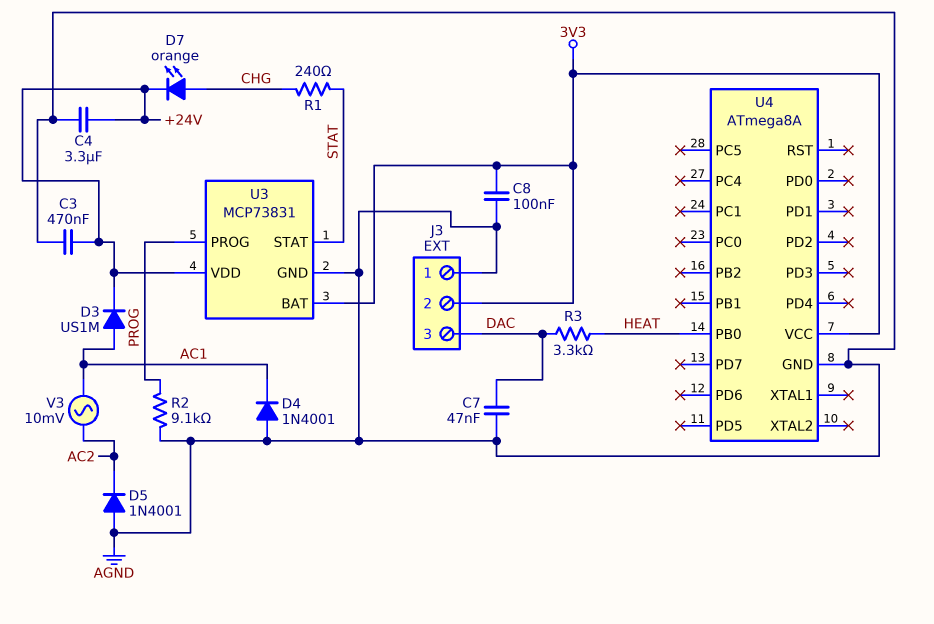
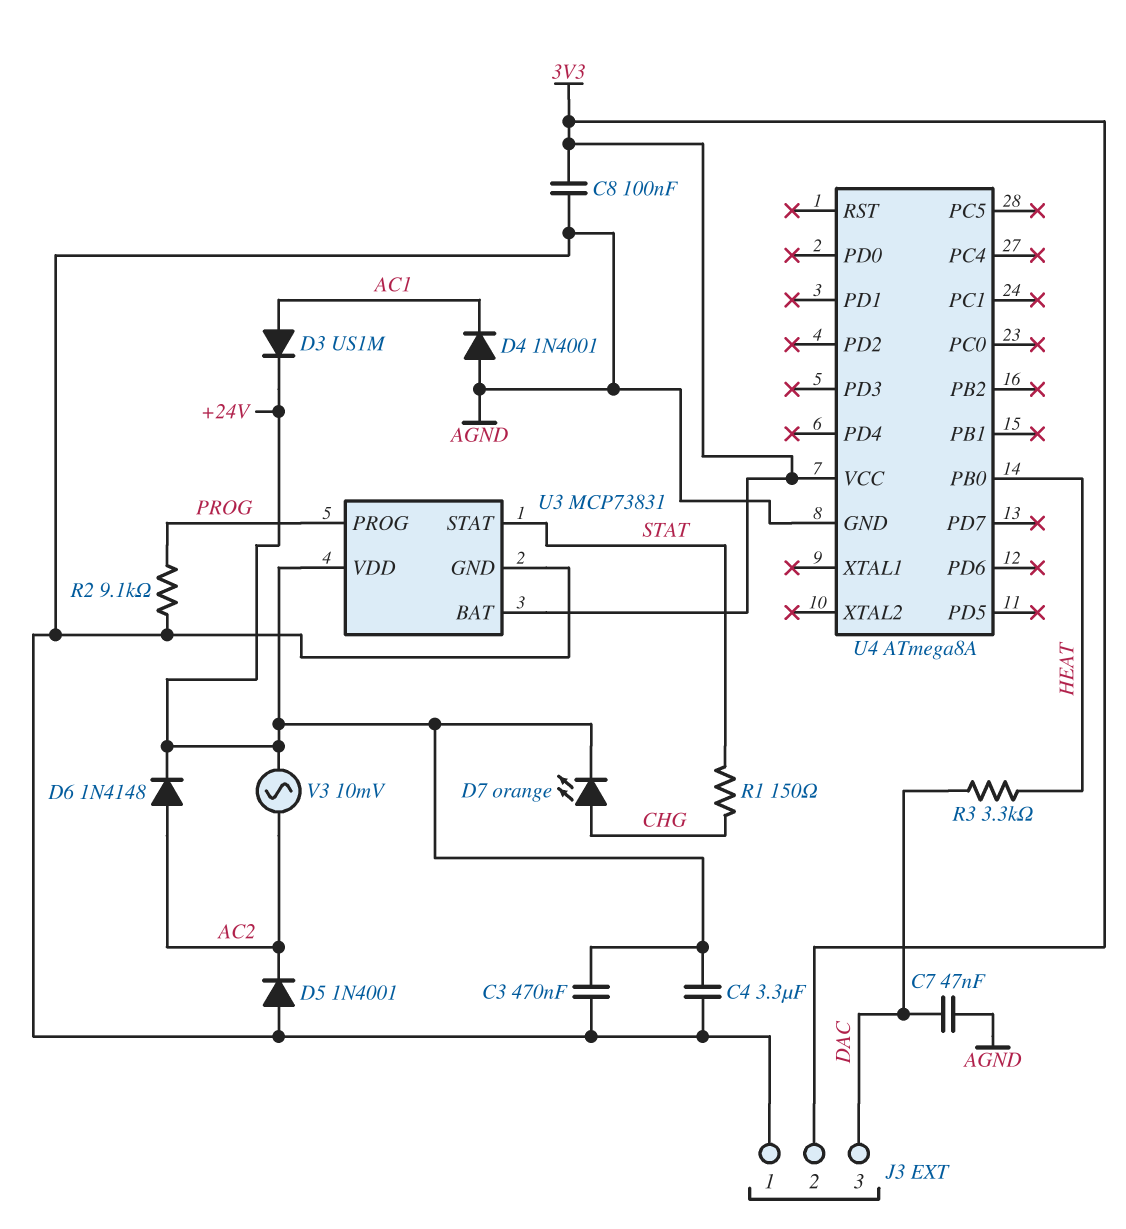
D6: none -> diode 1N4148 (A AC2, K +24V)
R1: 240 (CHG, STAT) -> 150 (CHG, STAT)
V3: AC 10mV (AC1, AC2) -> AC 10mV (+24V, AC2)

